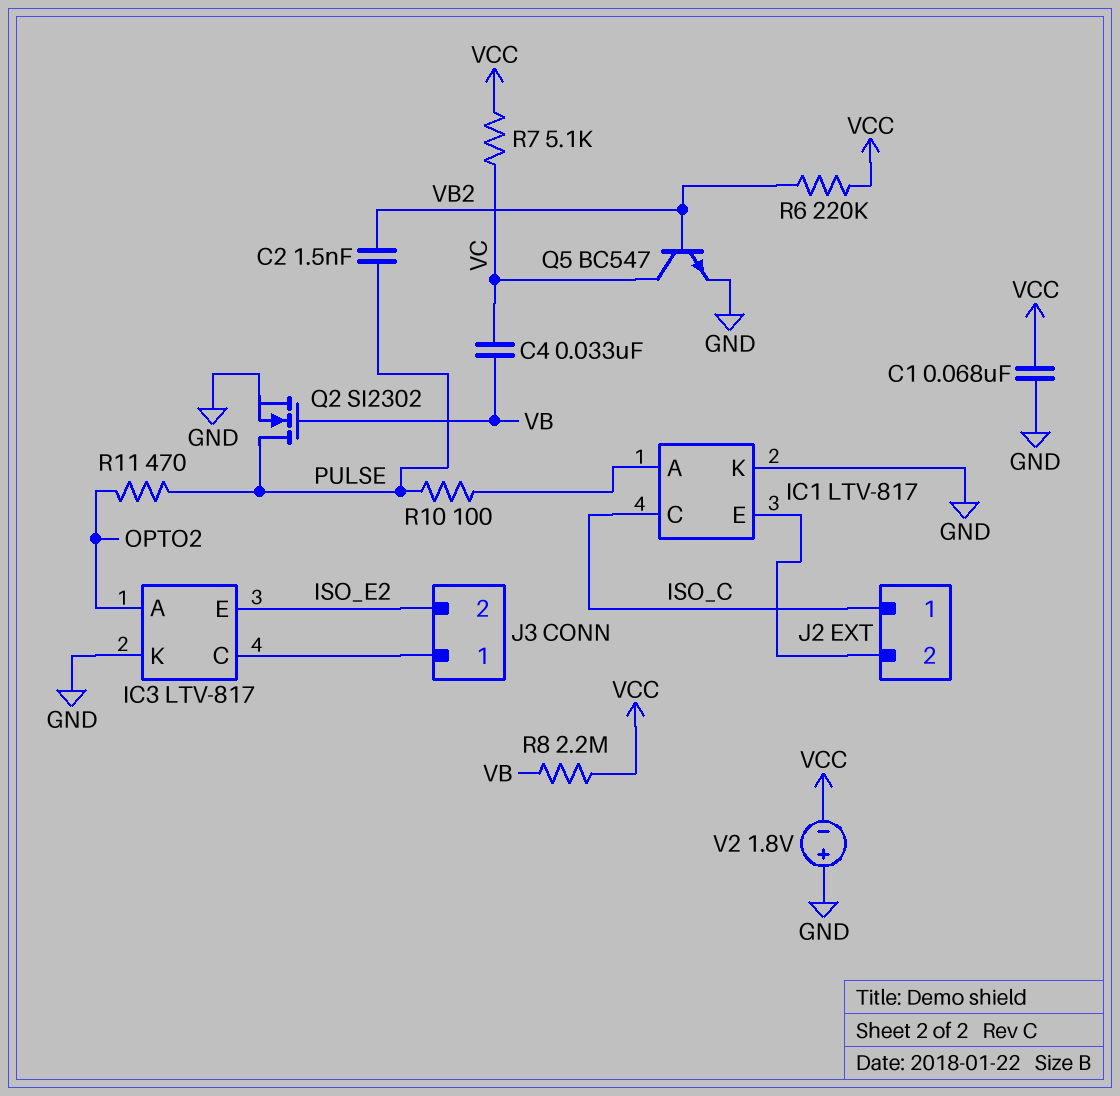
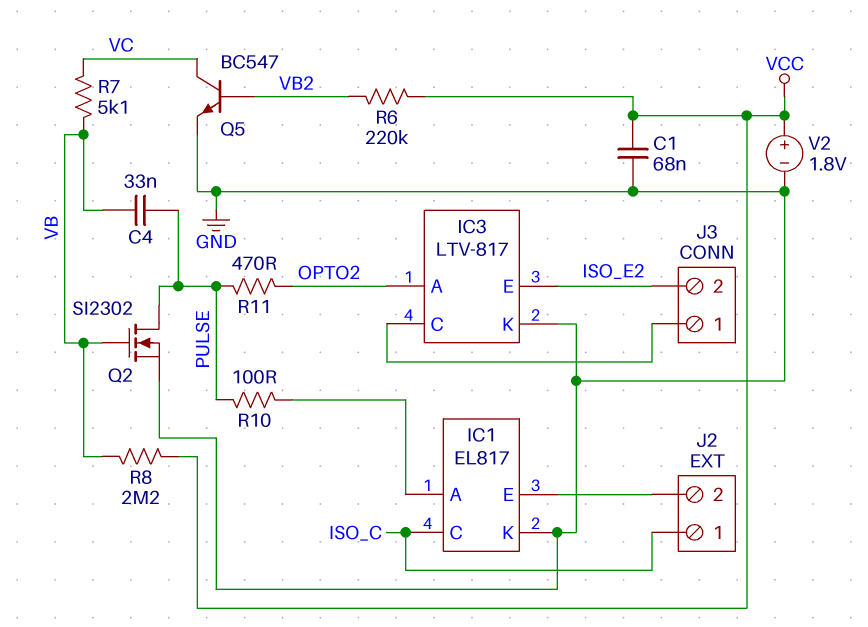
C2: 1.5nF (PULSE, VB2) -> none
C4: 33nF (VB, VC) -> 33nF (PULSE, VB)
IC1: LTV-817 -> EL817
R7: 5.1k (VC, VCC) -> 5.1k (VB, VC)
V2: 1.8V (plus GND, minus VCC) -> 1.8V (plus VCC, minus GND)

